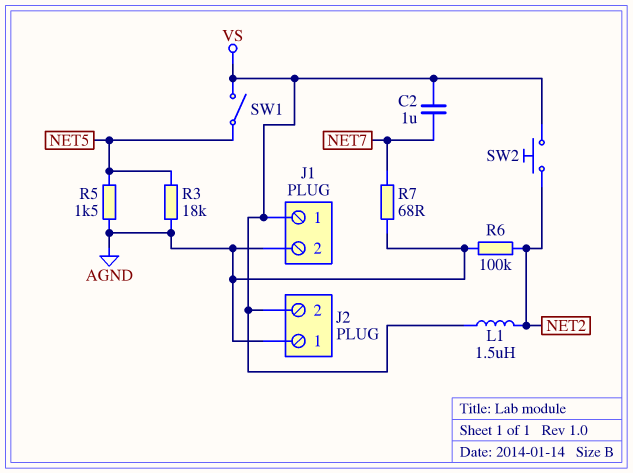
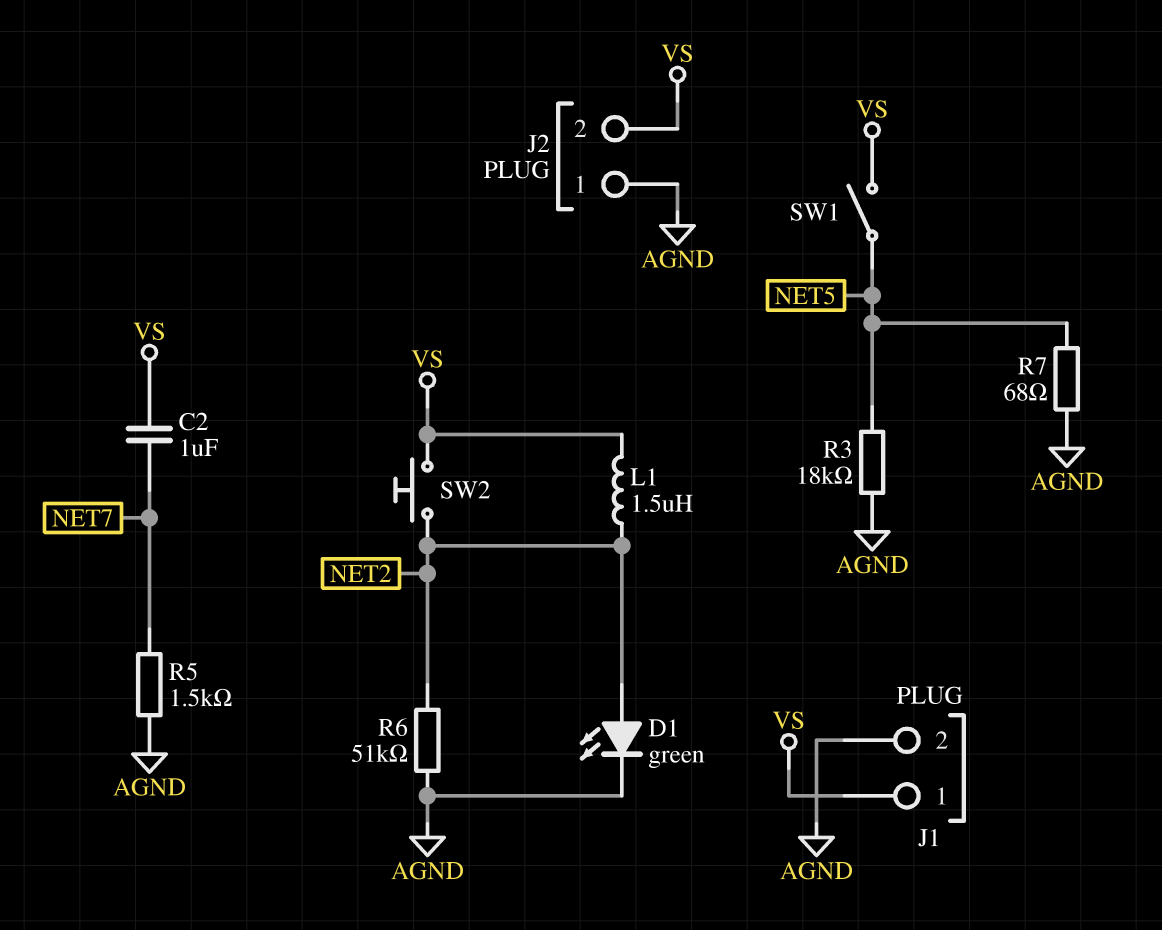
D1: none -> LED green (A NET2, K AGND)
R5: 1.5k (AGND, NET5) -> 1.5k (AGND, NET7)
R6: 100k (AGND, NET2) -> 51k (AGND, NET2)
R7: 68 (AGND, NET7) -> 68 (AGND, NET5)

